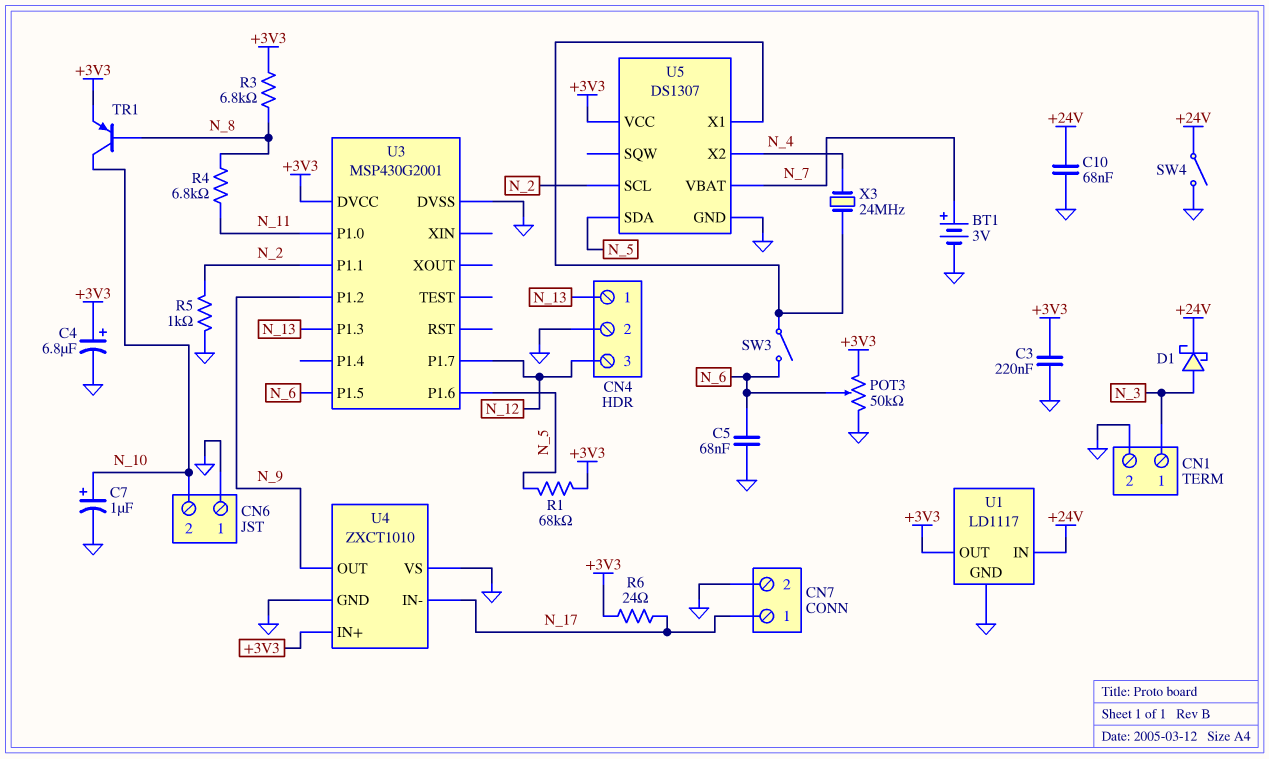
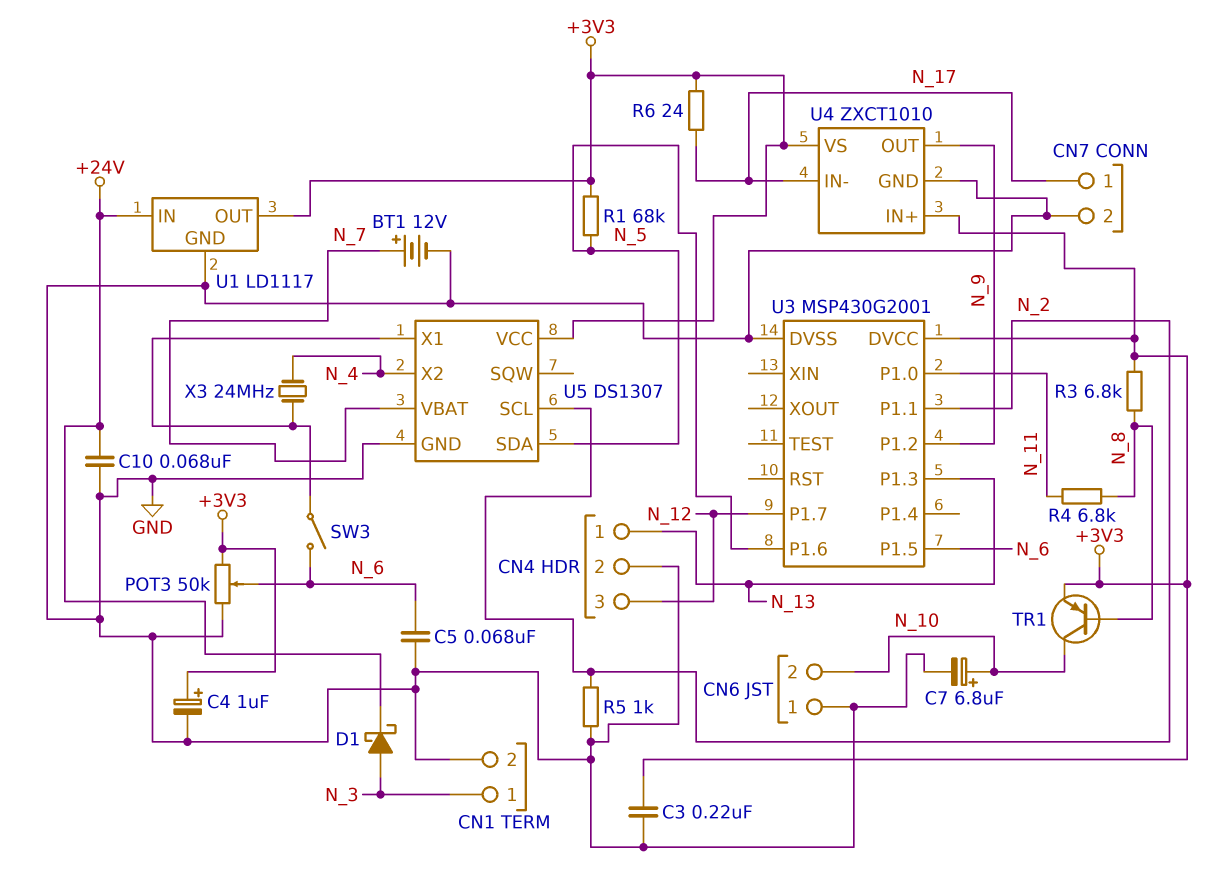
BT1: 3V (plus N_7, minus GND) -> 12V (plus N_7, minus GND)
C4: 6.8uF (plus +3V3, minus GND) -> 1uF (plus +3V3, minus GND)
C7: 1uF (plus N_10, minus GND) -> 6.8uF (plus N_10, minus GND)
SW4: switch (+24V, GND) -> none
U4 pin VS: GND -> +3V3

